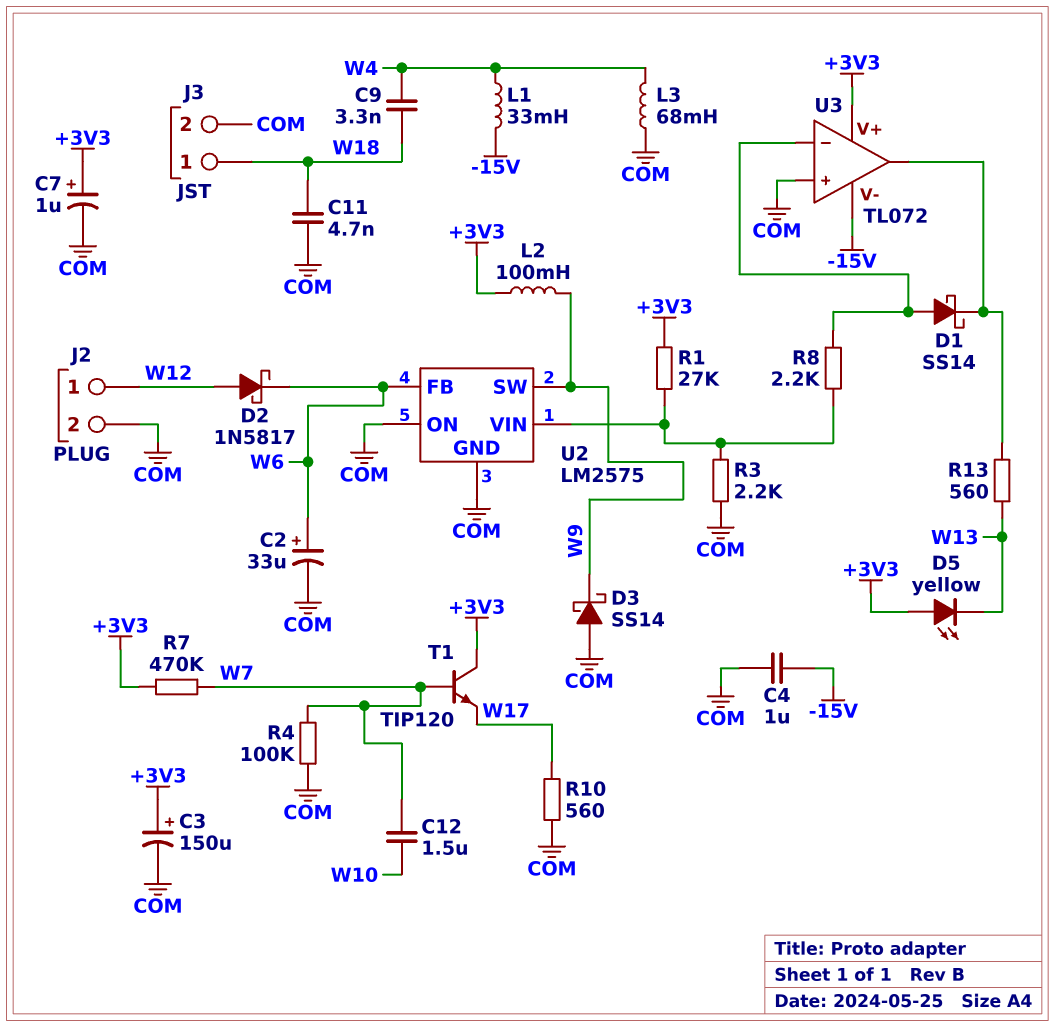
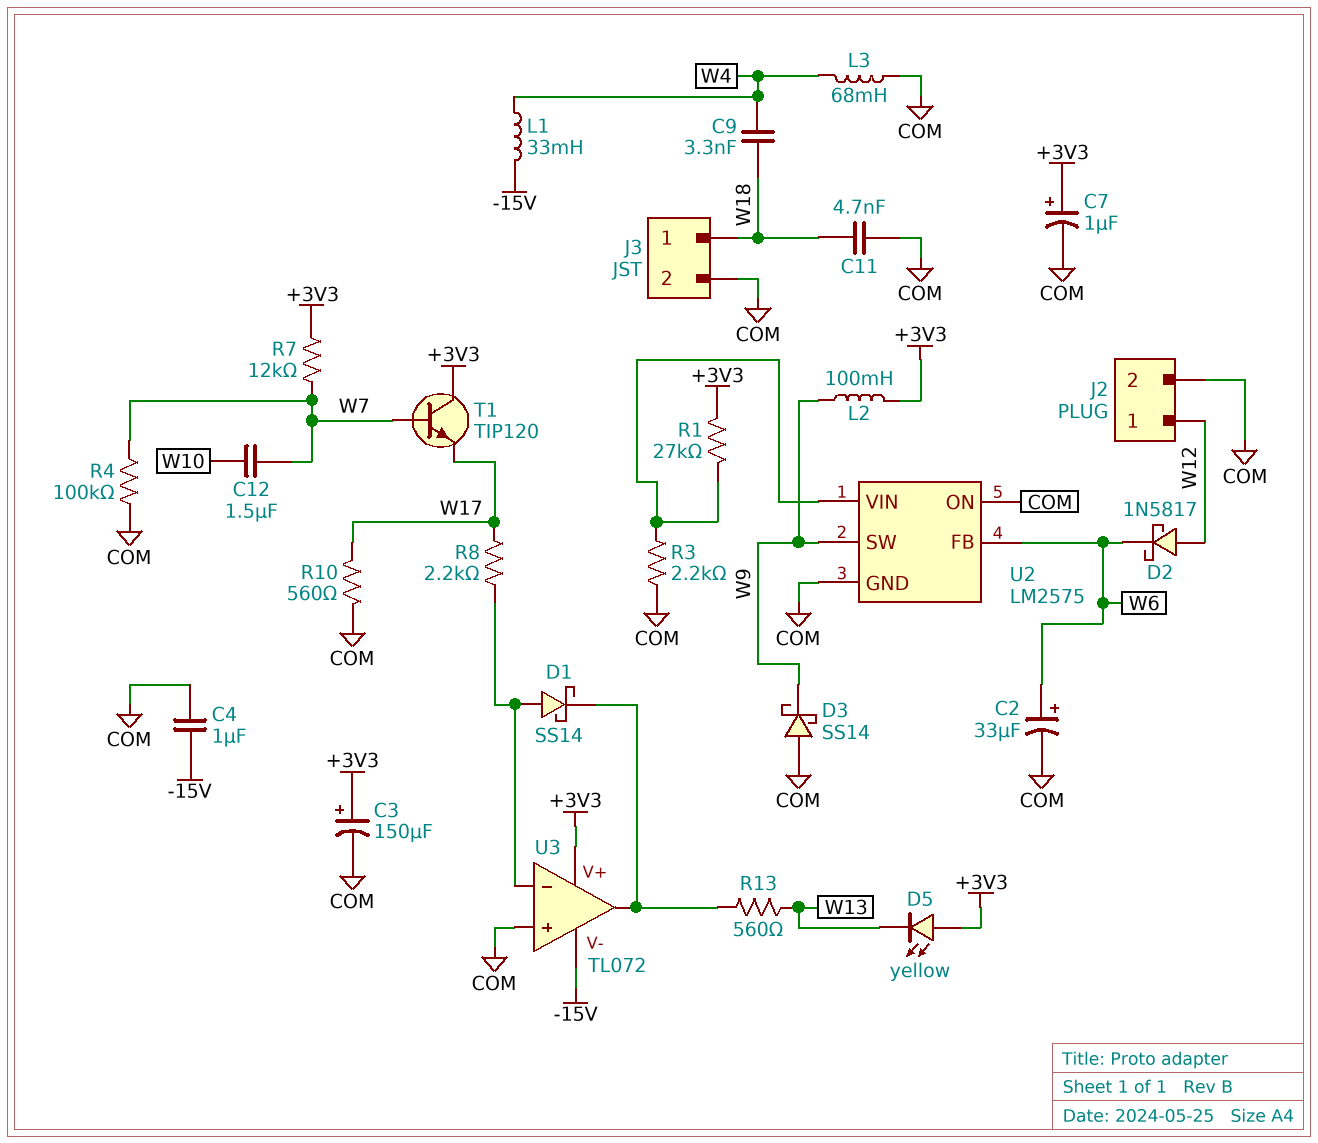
R7: 470k (+3V3, W7) -> 12k (+3V3, W7)
R8: 2.2k (U2/VIN, U3/in-) -> 2.2k (U3/in-, W17)

